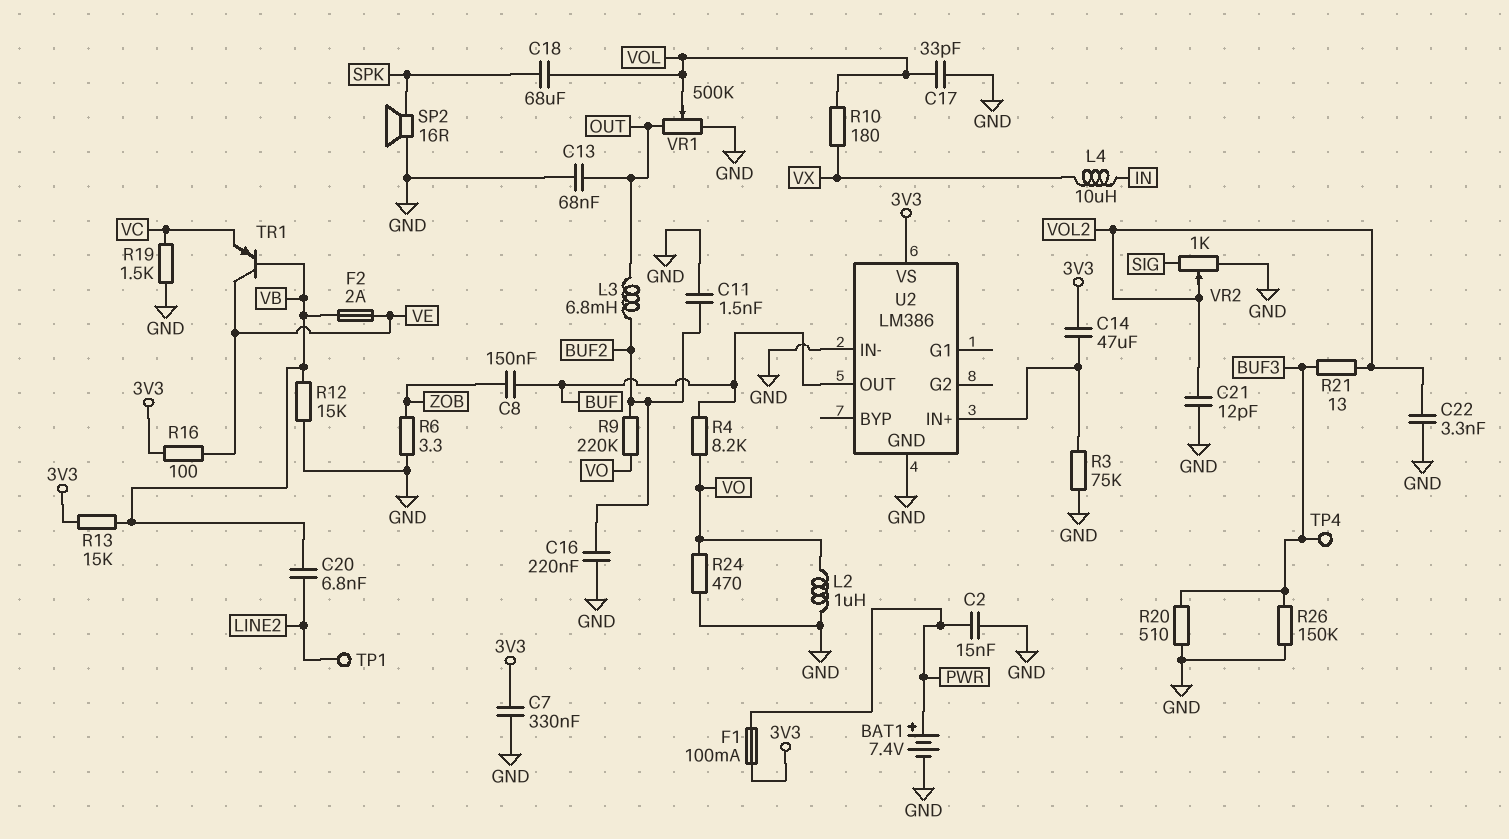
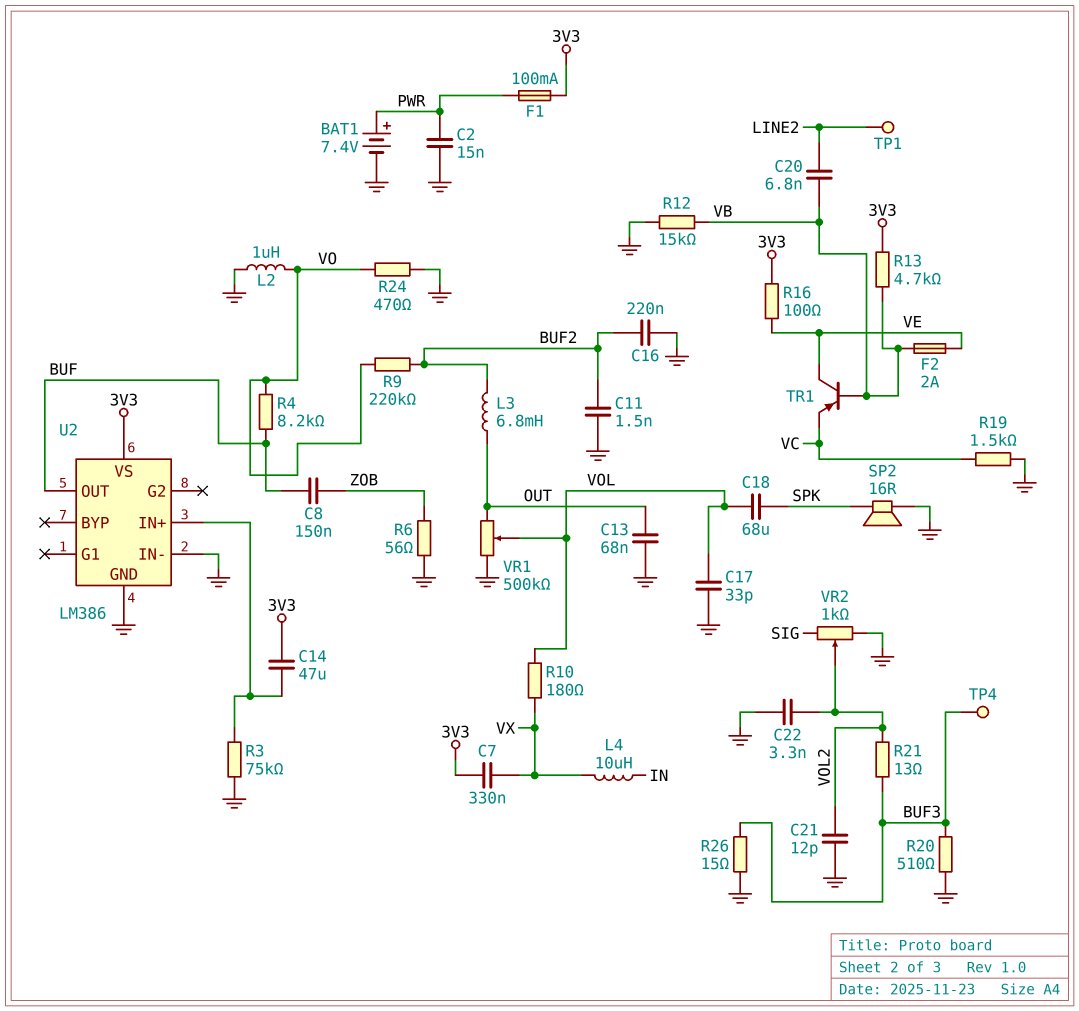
C7: 330nF (3V3, GND) -> 330nF (3V3, VX)
R6: 3.3 (GND, ZOB) -> 56 (GND, ZOB)
R13: 15k (3V3, VB) -> 4.7k (3V3, VB)
R26: 150k (BUF3, GND) -> 15 (BUF3, GND)

